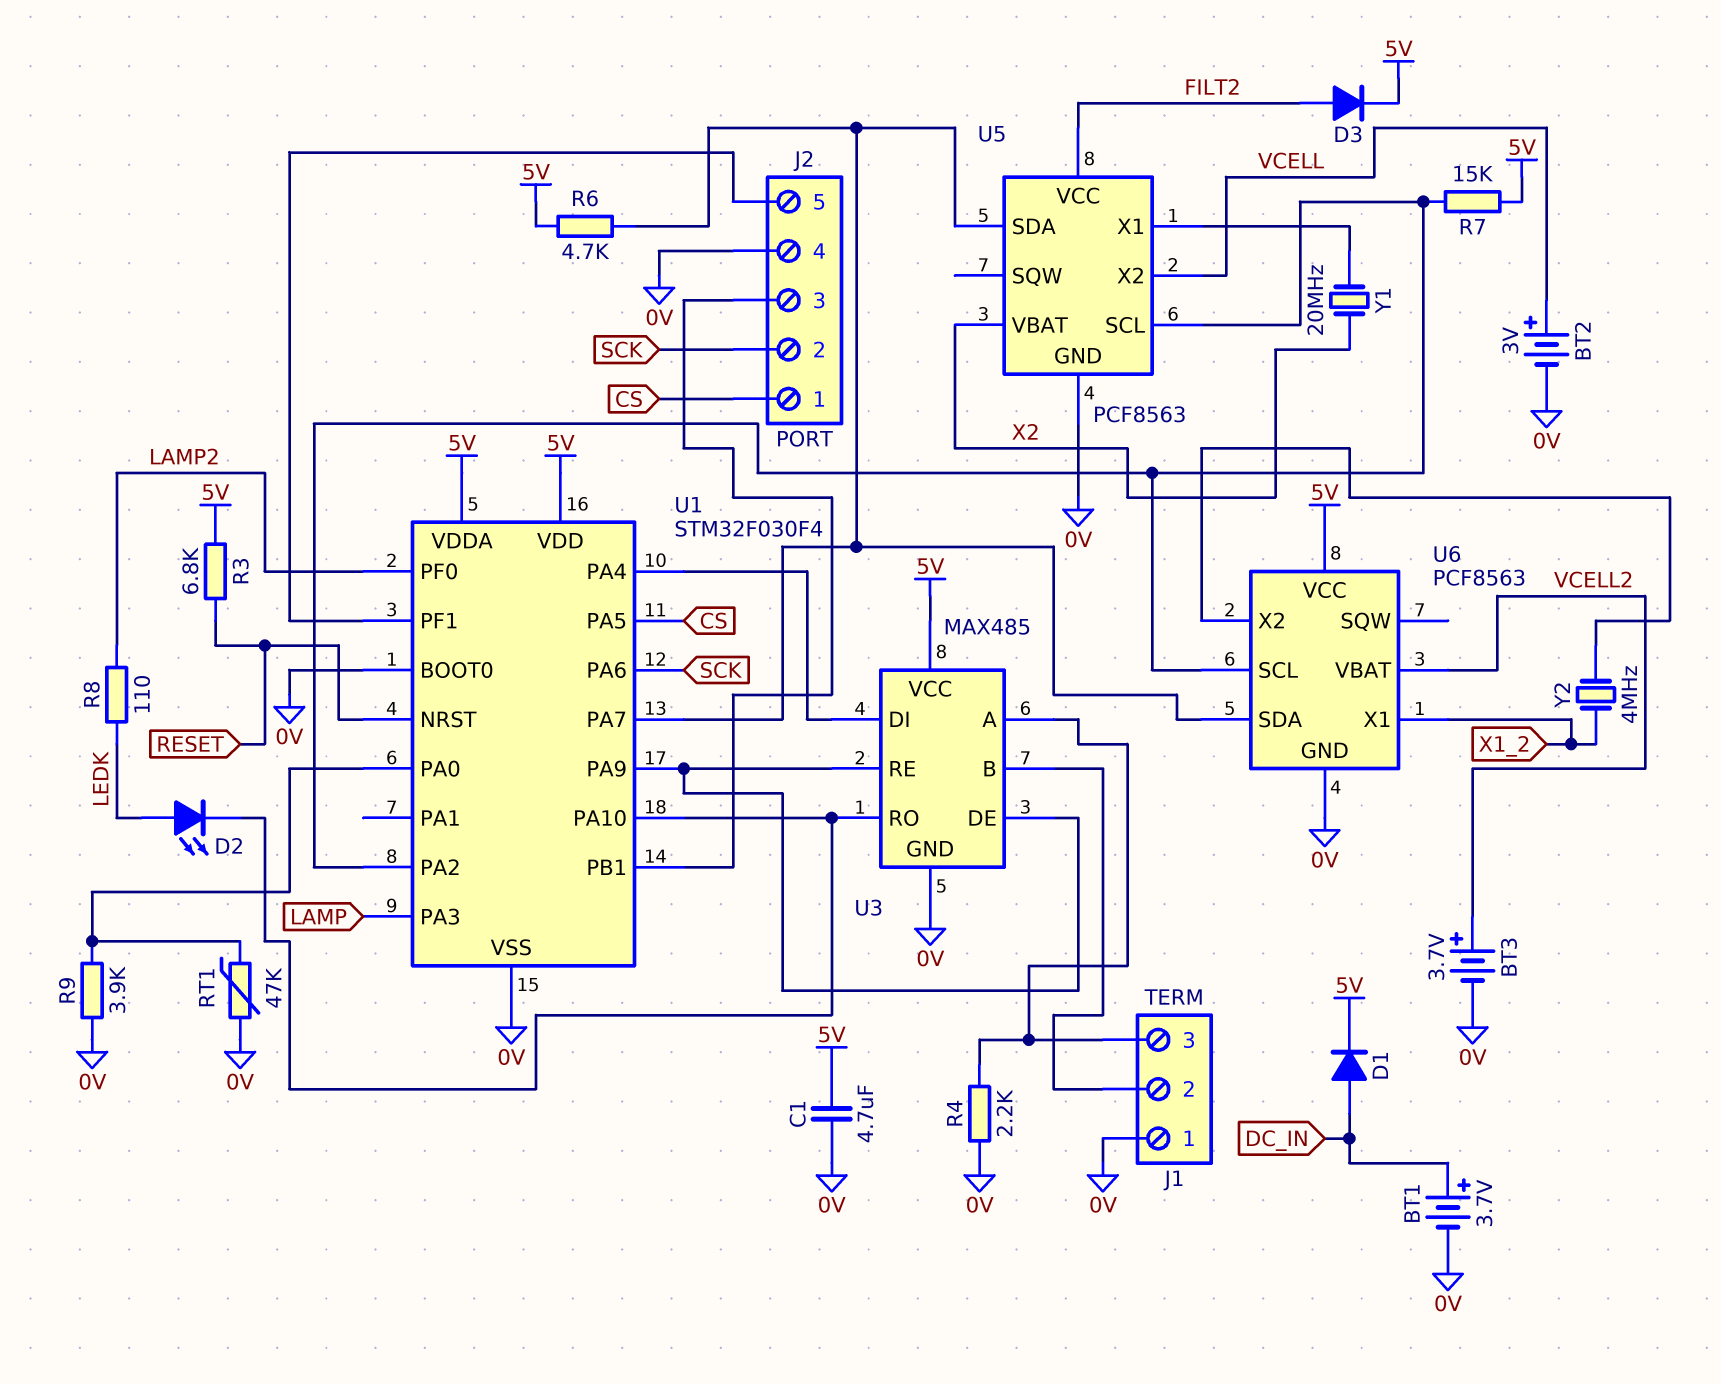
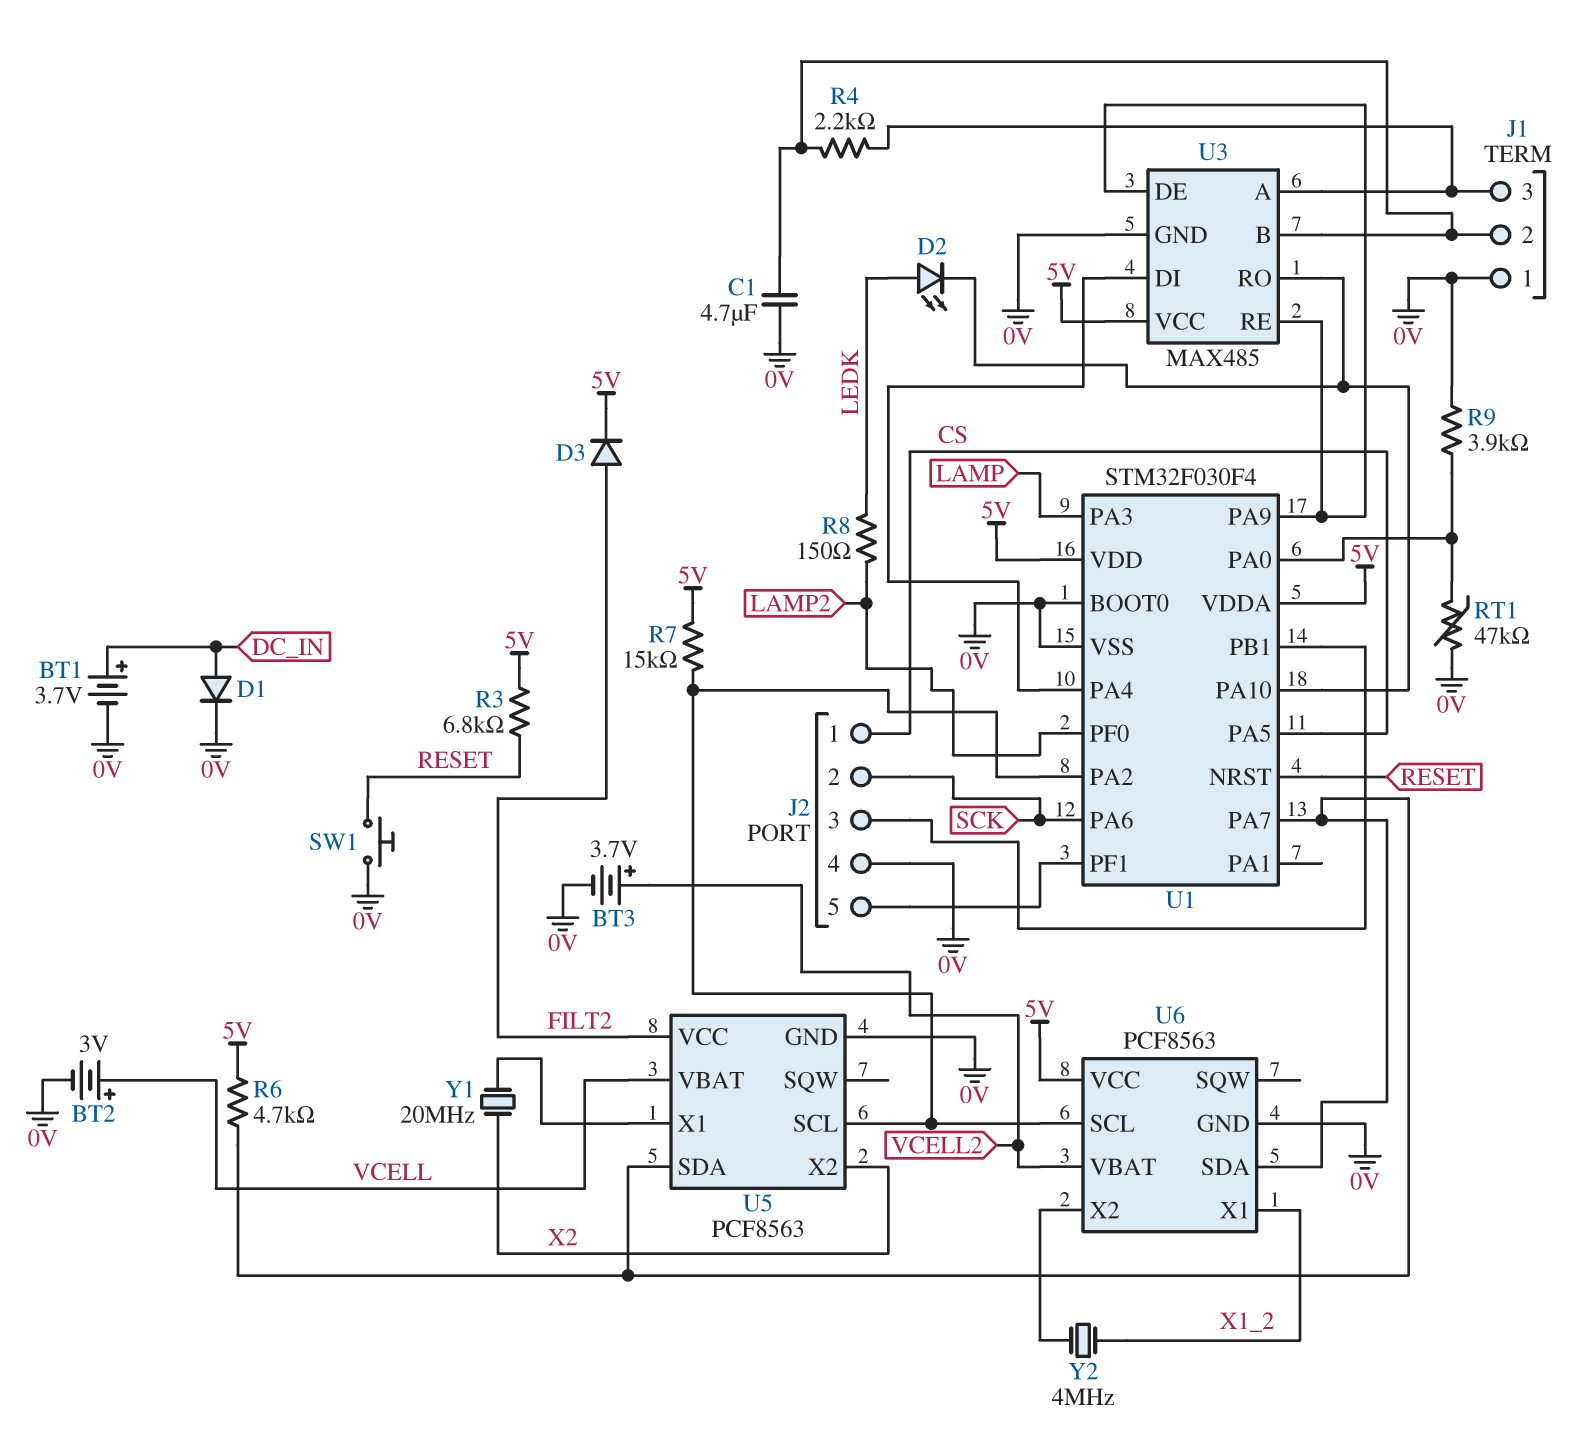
C1: 4.7uF (0V, 5V) -> 4.7uF (0V, J1/2)
D1: diode (A DC_IN, K 5V) -> diode (A DC_IN, K 0V)
R4: 2.2k (0V, J1/3) -> 2.2k (J1/2, J1/3)
R8: 110 (LAMP2, LEDK) -> 150 (LAMP2, LEDK)
SW1: none -> button (0V, RESET)
U5 pin VBAT: X2 -> VCELL
U5 pin X2: VCELL -> X2

